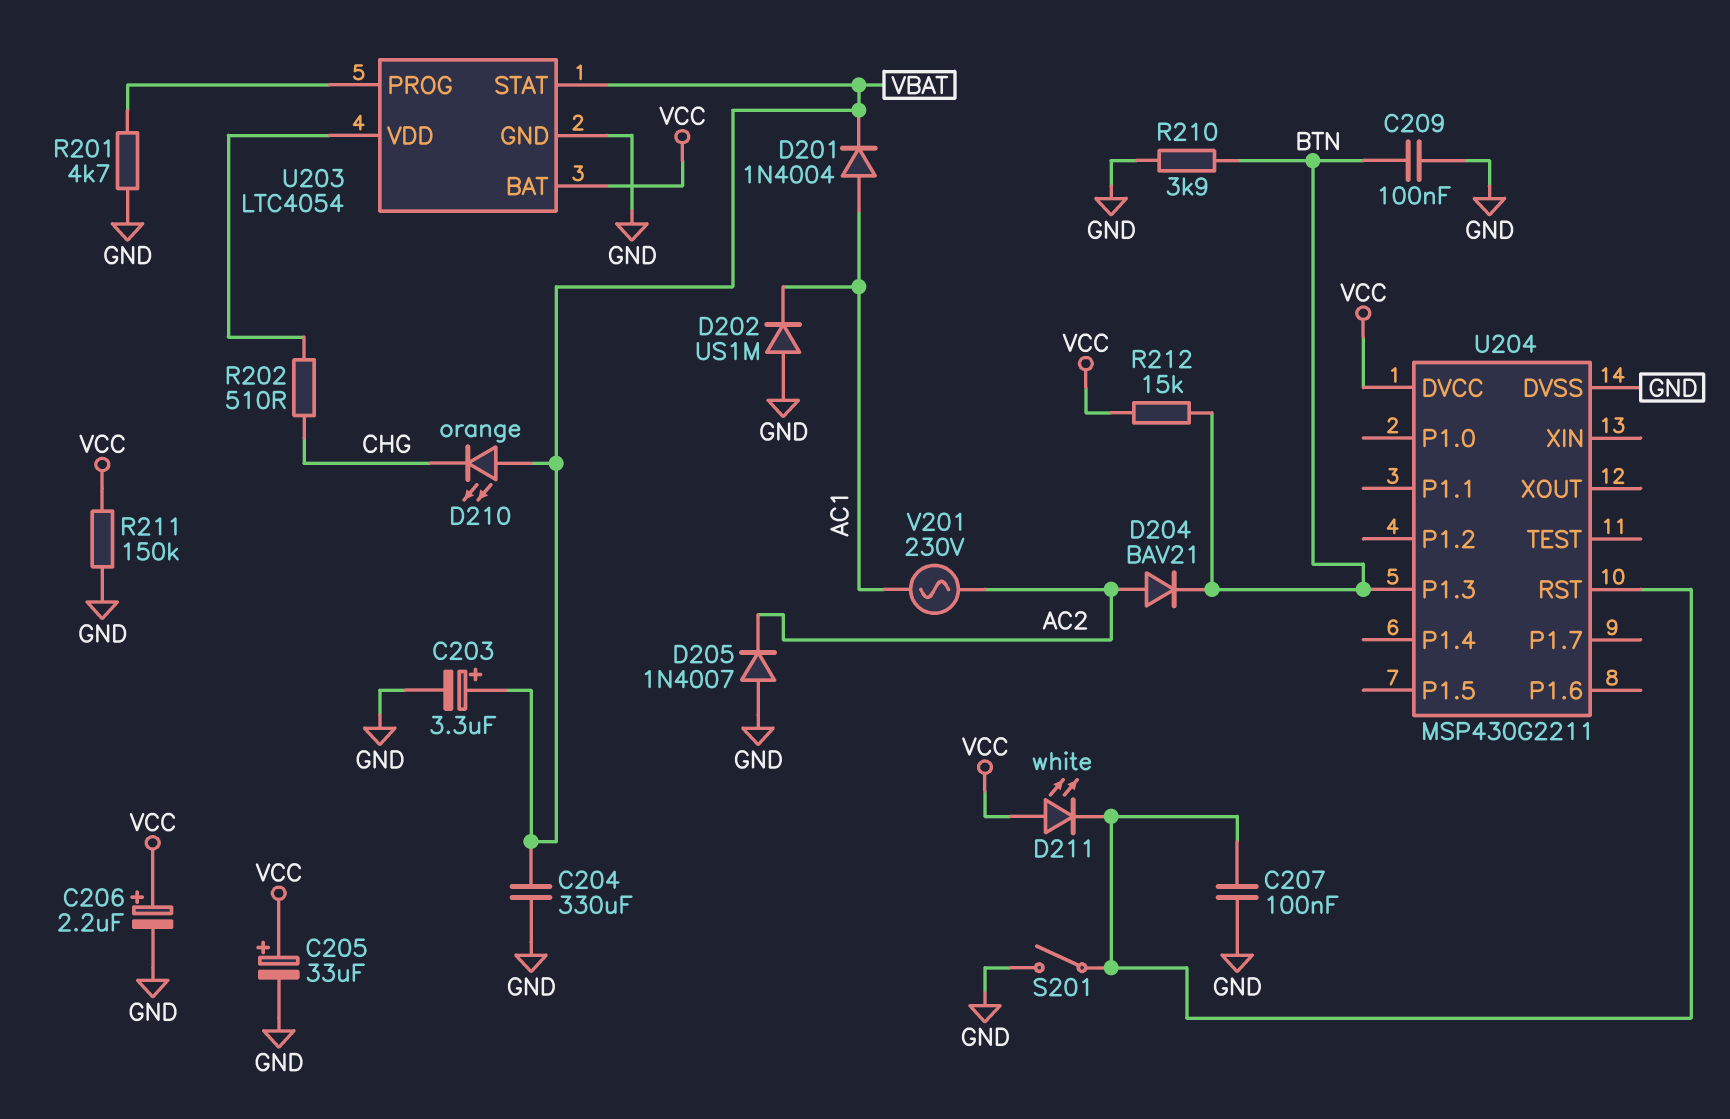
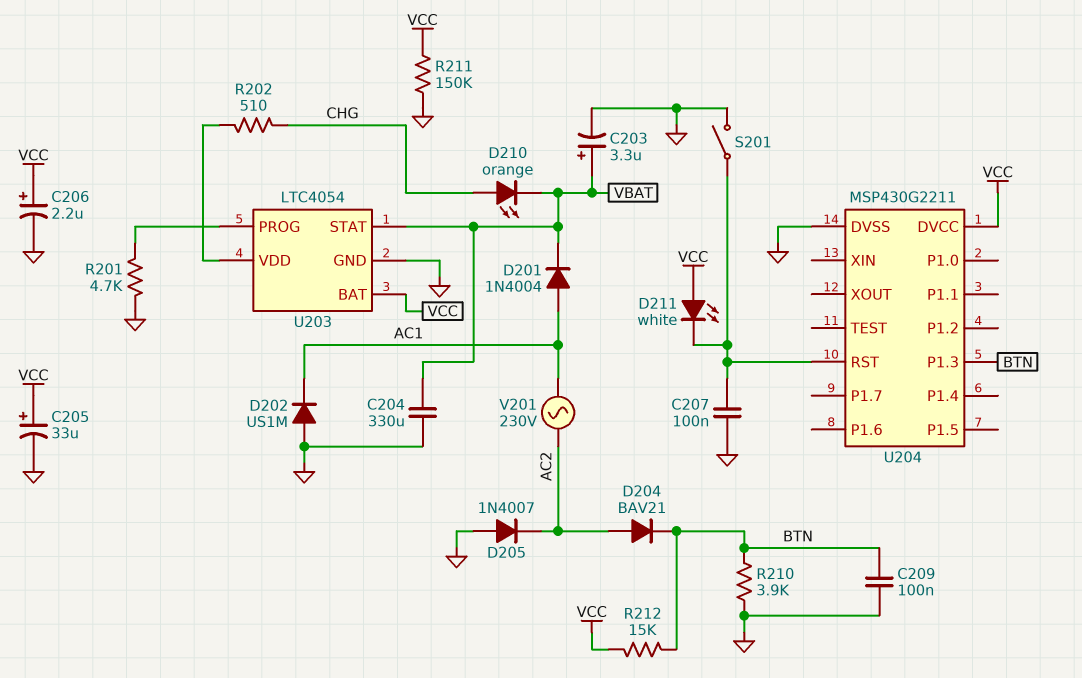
D210: LED orange (A VBAT, K CHG) -> LED orange (A CHG, K VBAT)

